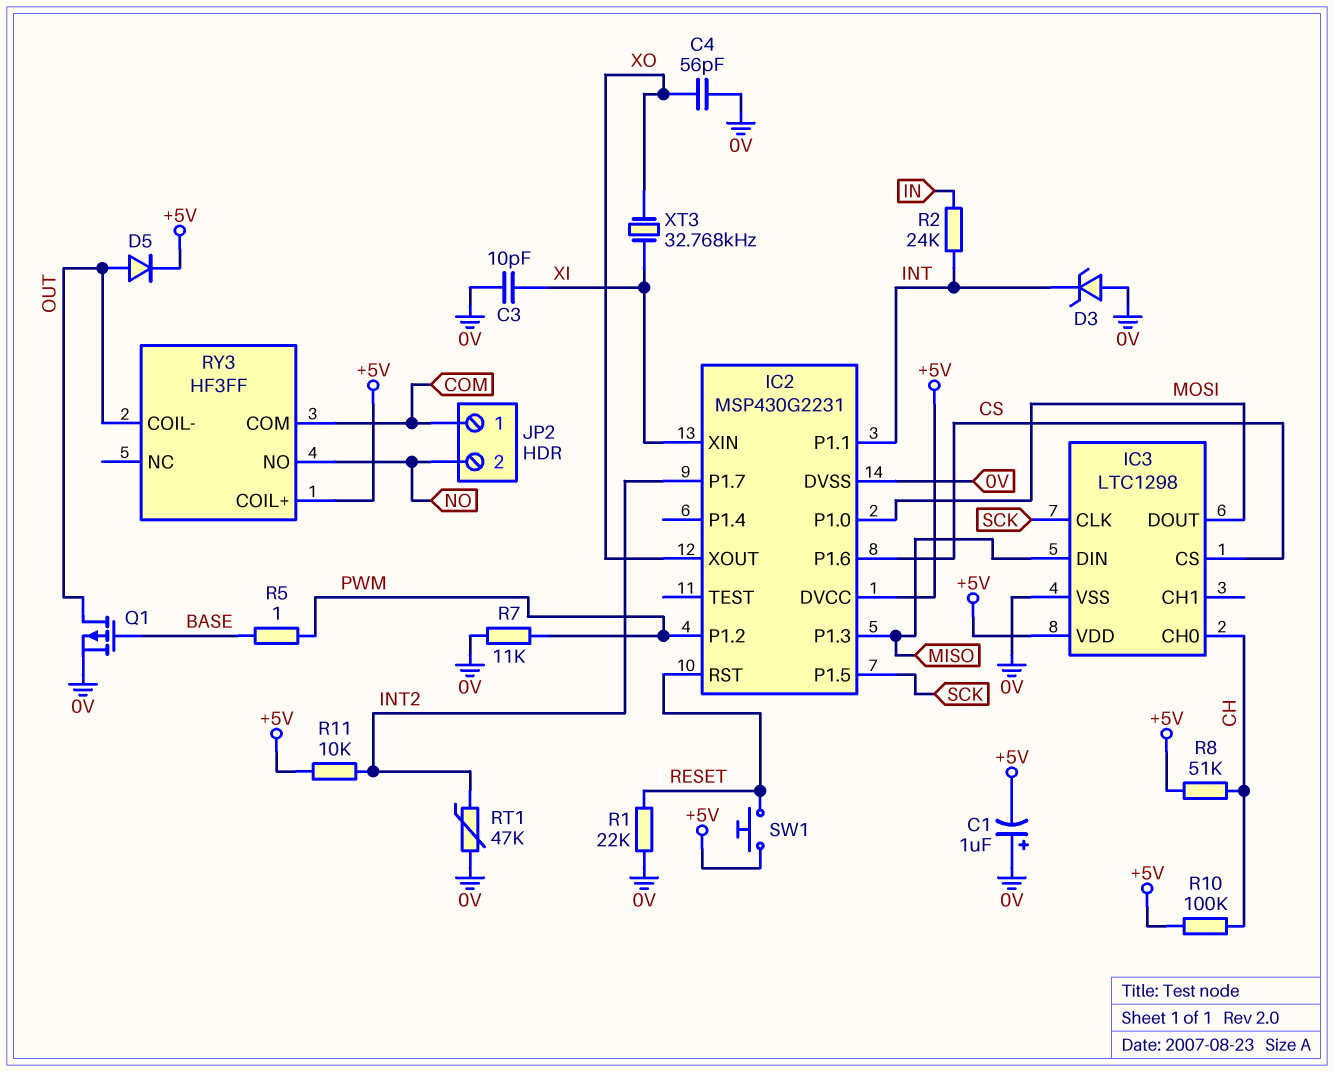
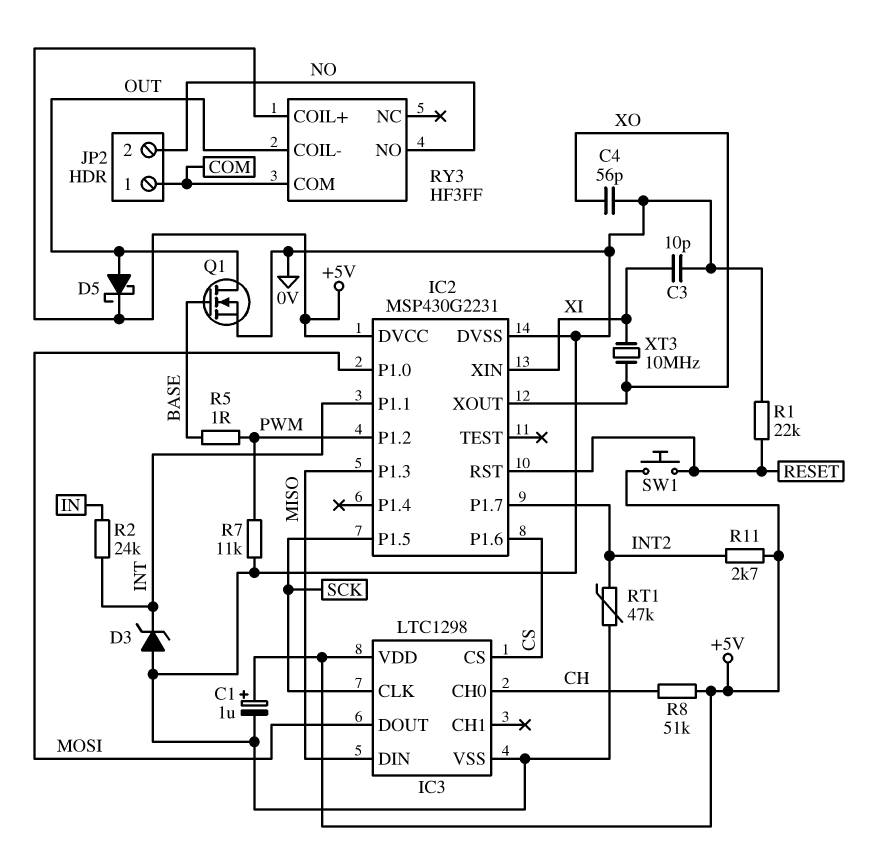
C1: 1uF (plus 0V, minus +5V) -> 1uF (plus +5V, minus 0V)
D5: diode (A OUT, K +5V) -> schottky (A OUT, K +5V)
Q1: PMOS (G BASE, D OUT, S 0V) -> NMOS (G BASE, D OUT, S 0V)
R10: 100k (+5V, CH) -> none
R11: 10k (+5V, INT2) -> 2.7k (+5V, INT2)
XT3: 32.768kHz (XI, XO) -> 10MHz (XI, XO)

